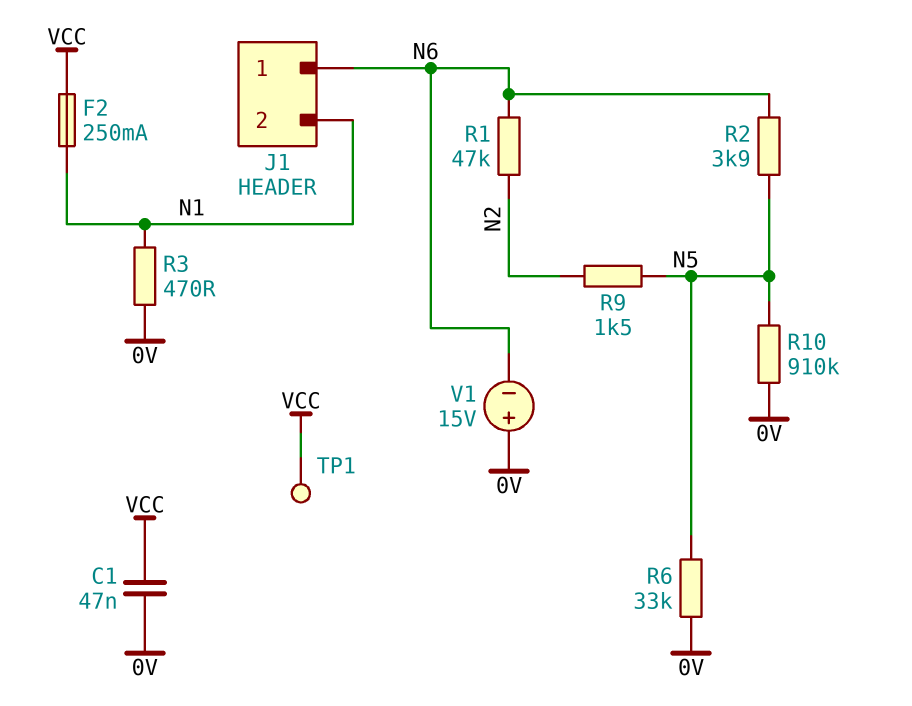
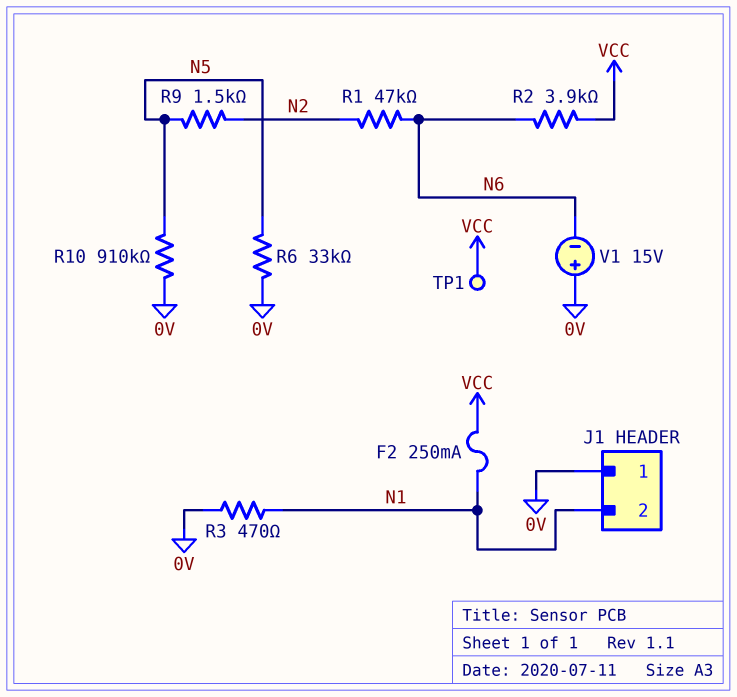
C1: 47nF (0V, VCC) -> none
J1 pin 1: N6 -> 0V
R2: 3.9k (N5, N6) -> 3.9k (N6, VCC)

